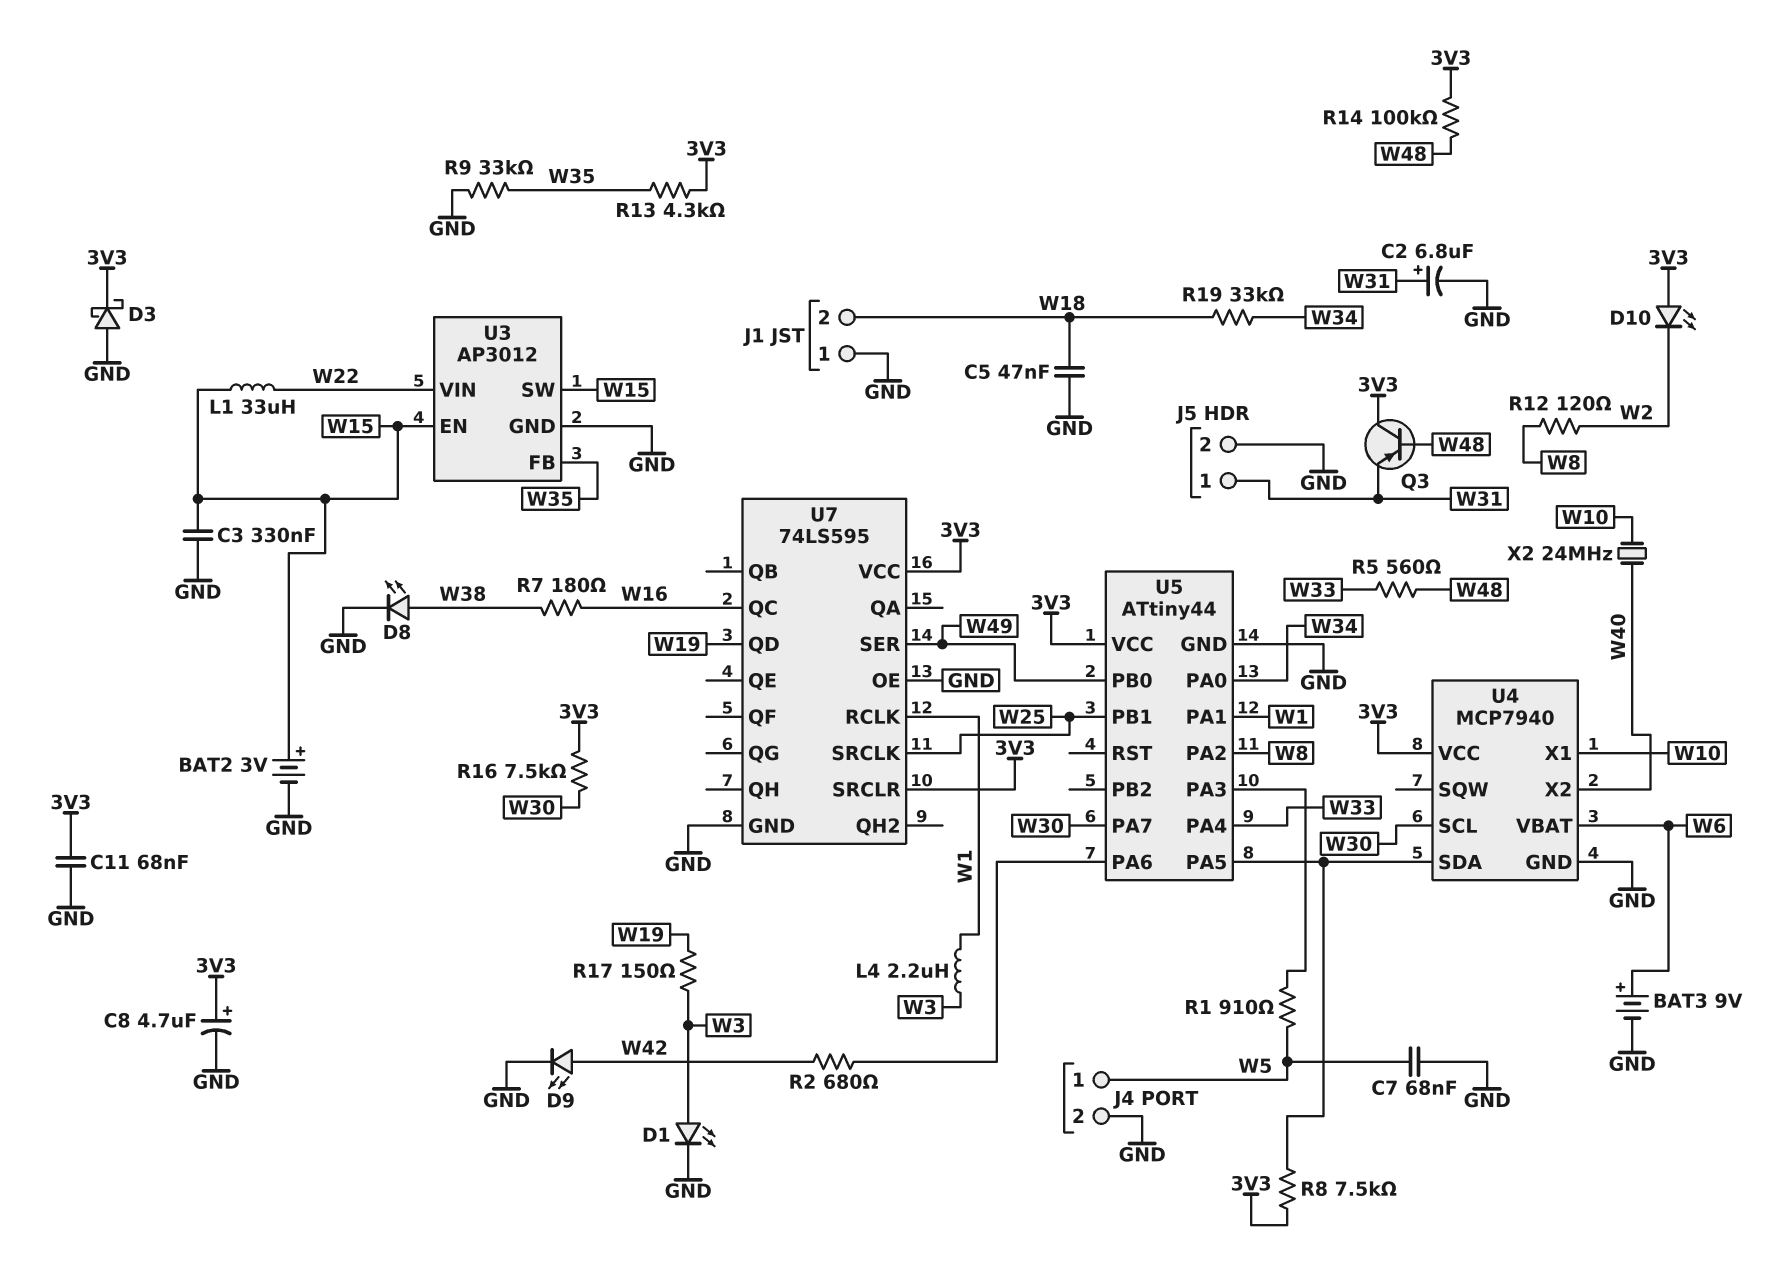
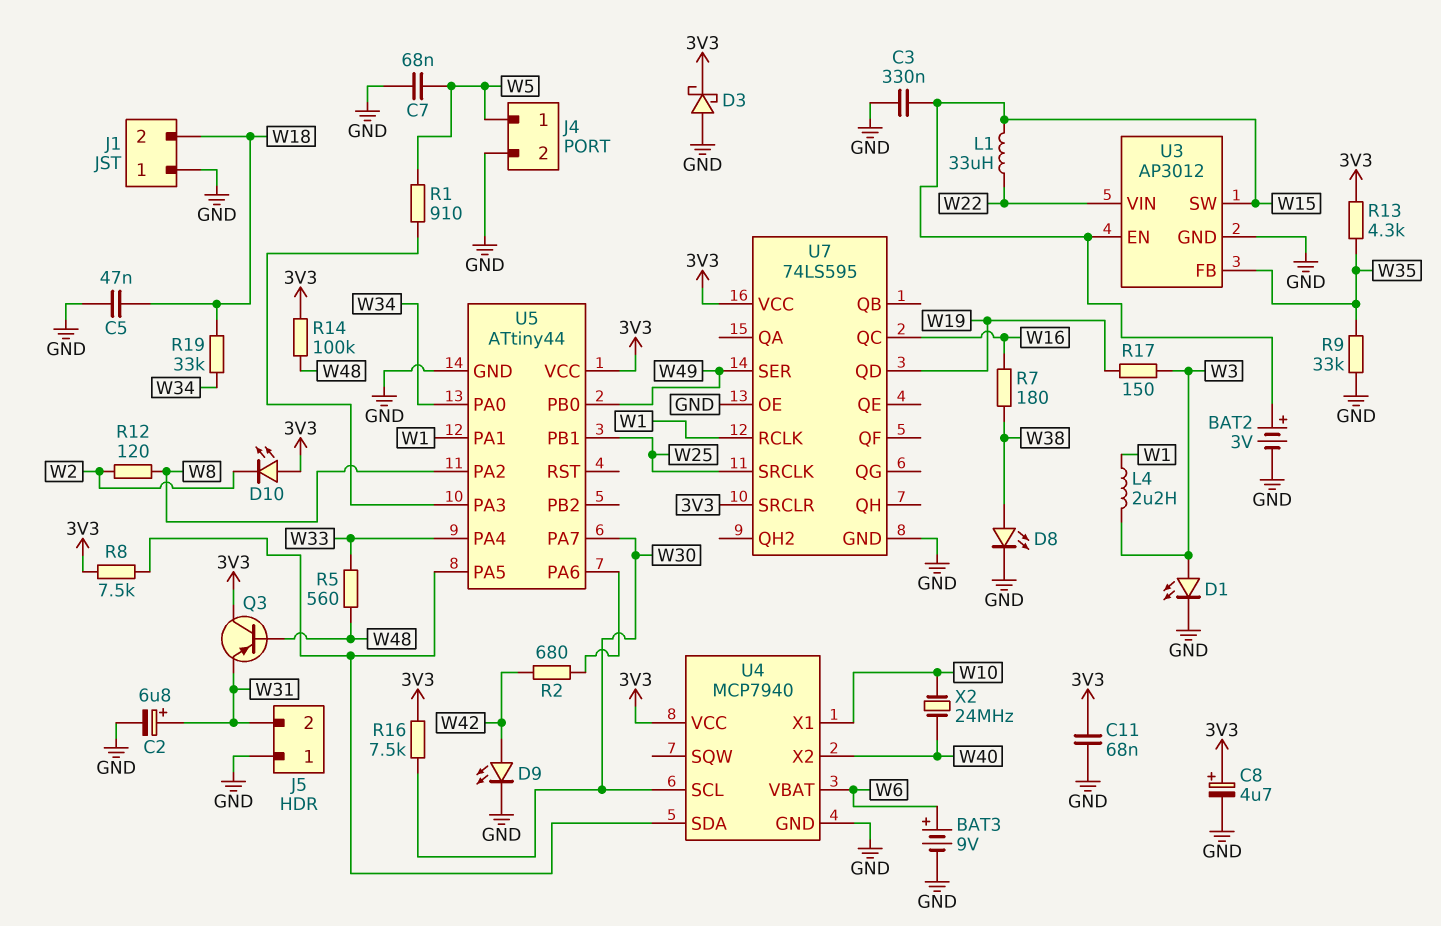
J5 pin 1: W31 -> GND
J5 pin 2: GND -> W31

